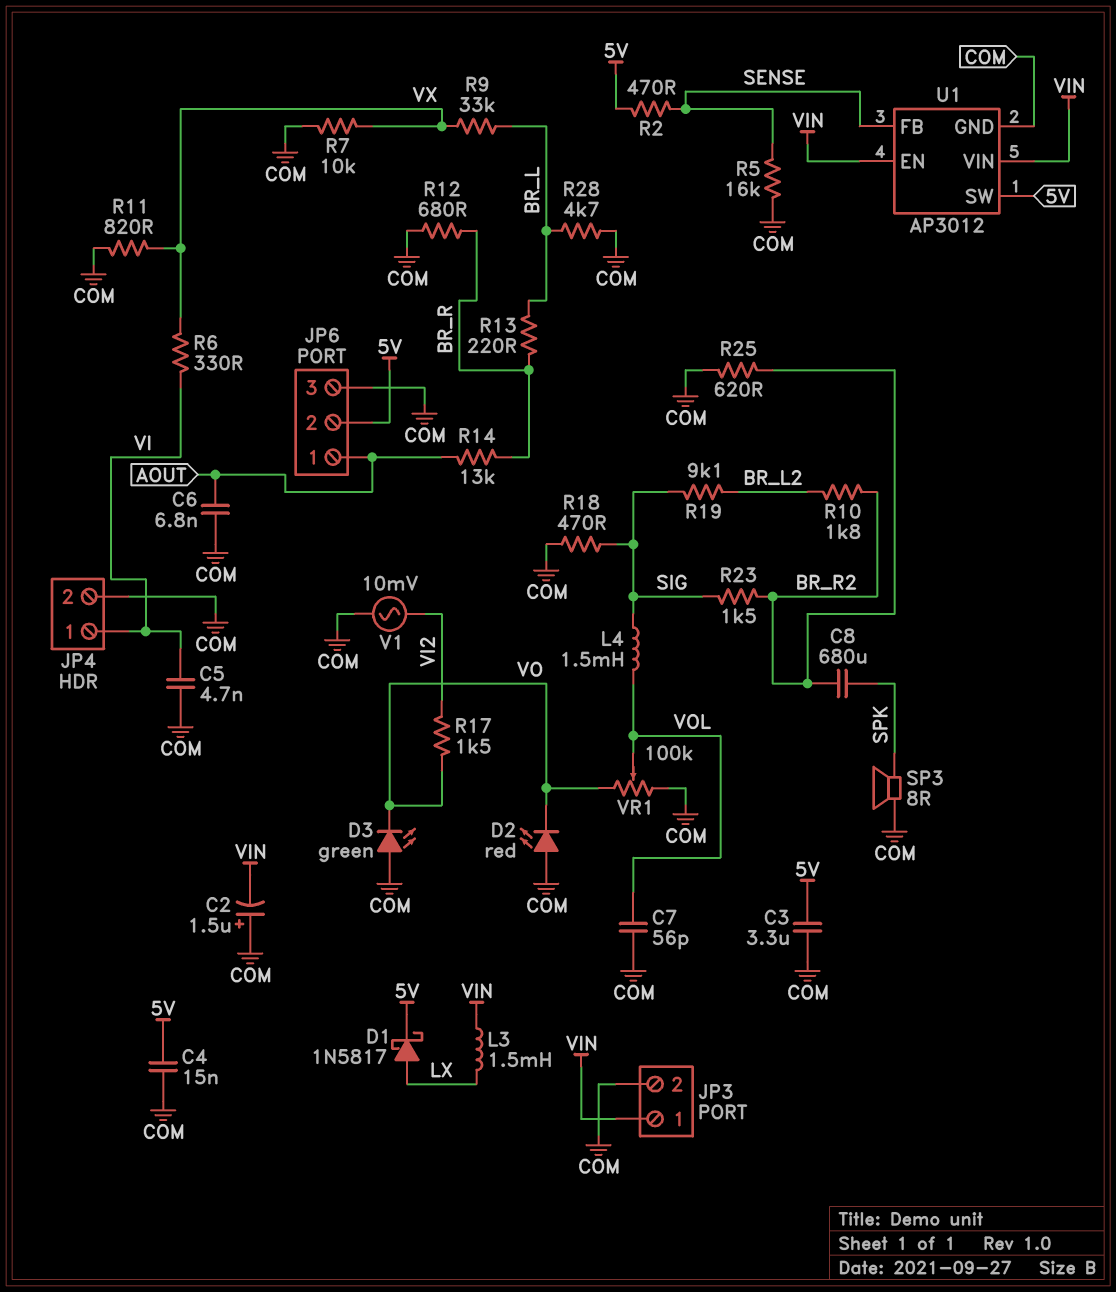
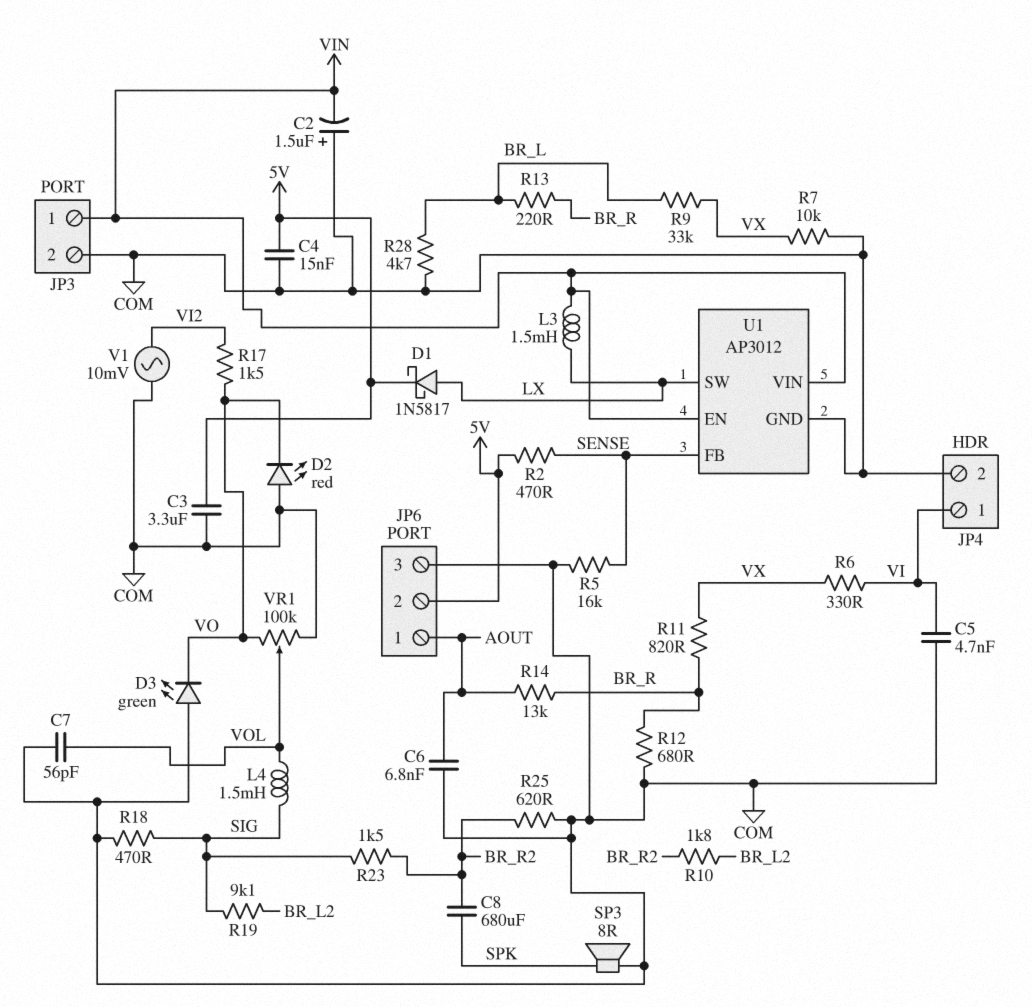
R11: 820 (COM, VX) -> 820 (BR_R, VX)
U1 pin SW: 5V -> LX

